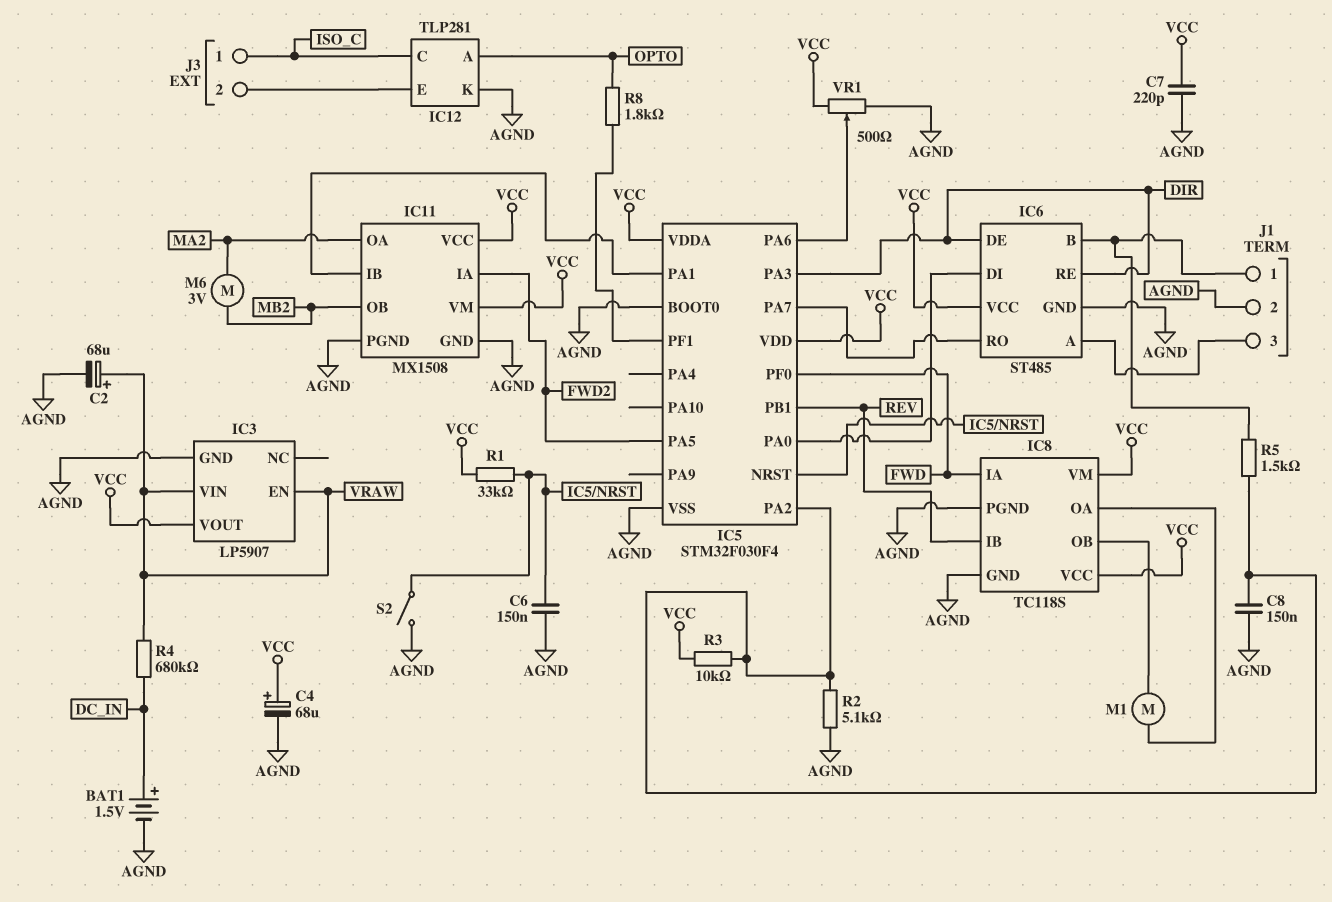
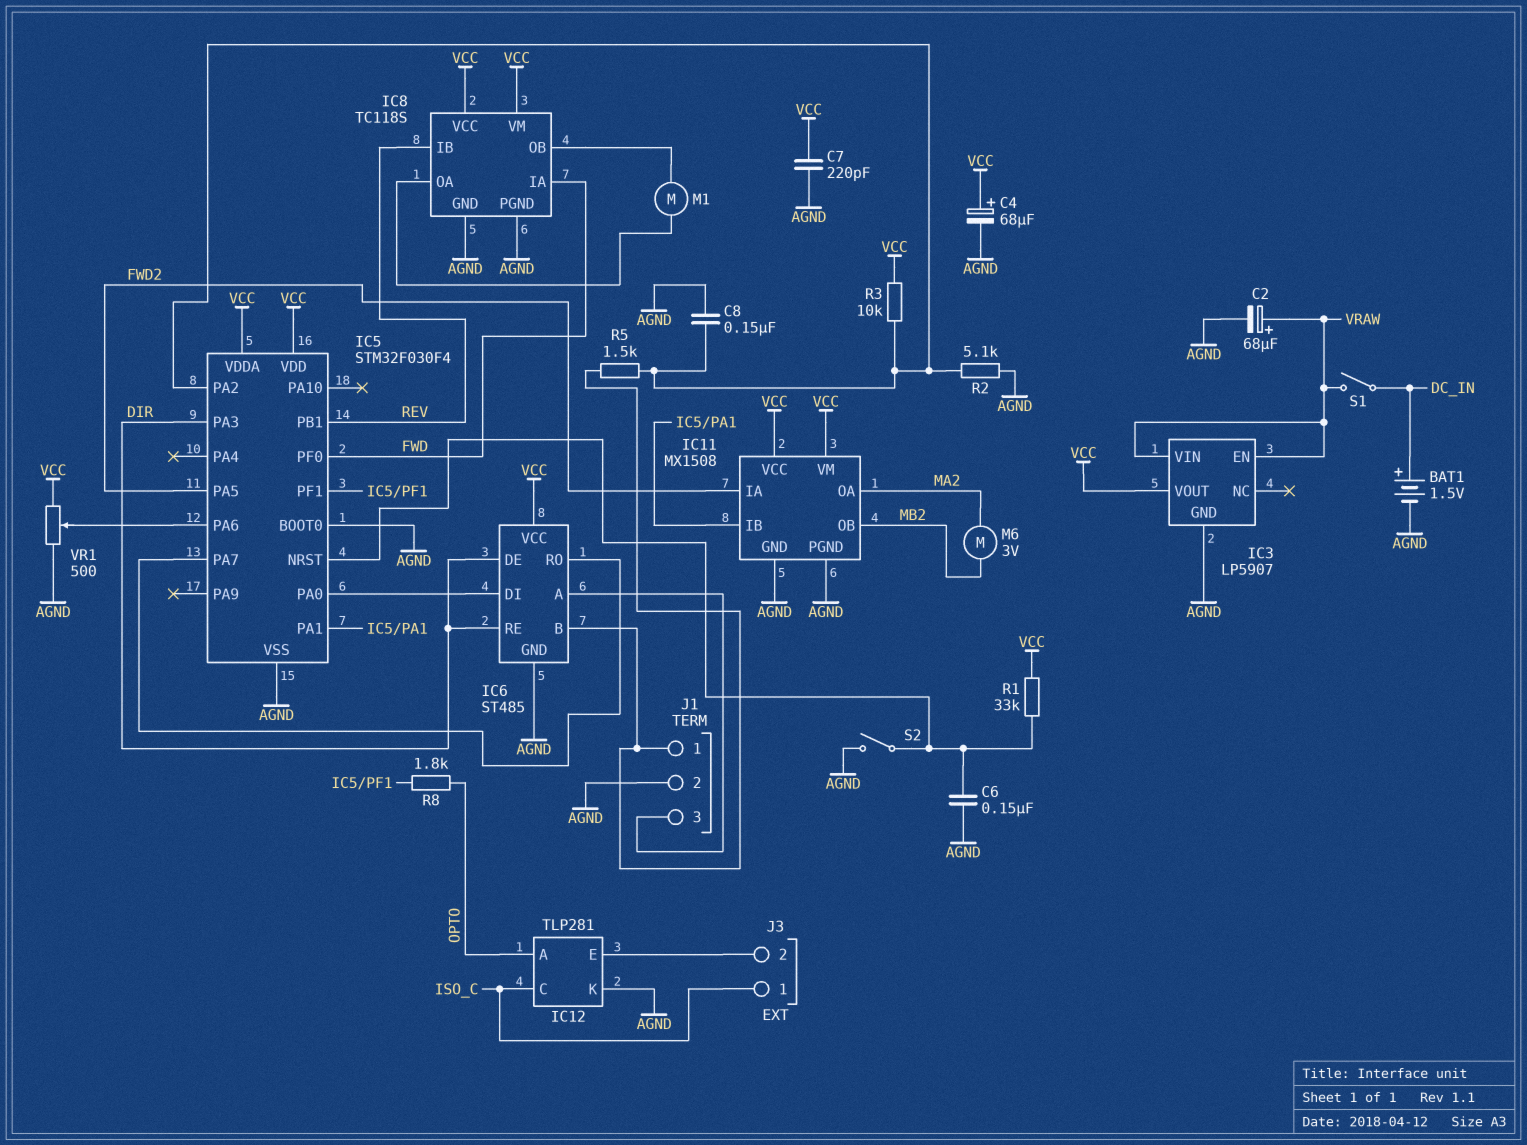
R4: 680k (DC_IN, VRAW) -> none
S1: none -> switch (DC_IN, VRAW)

